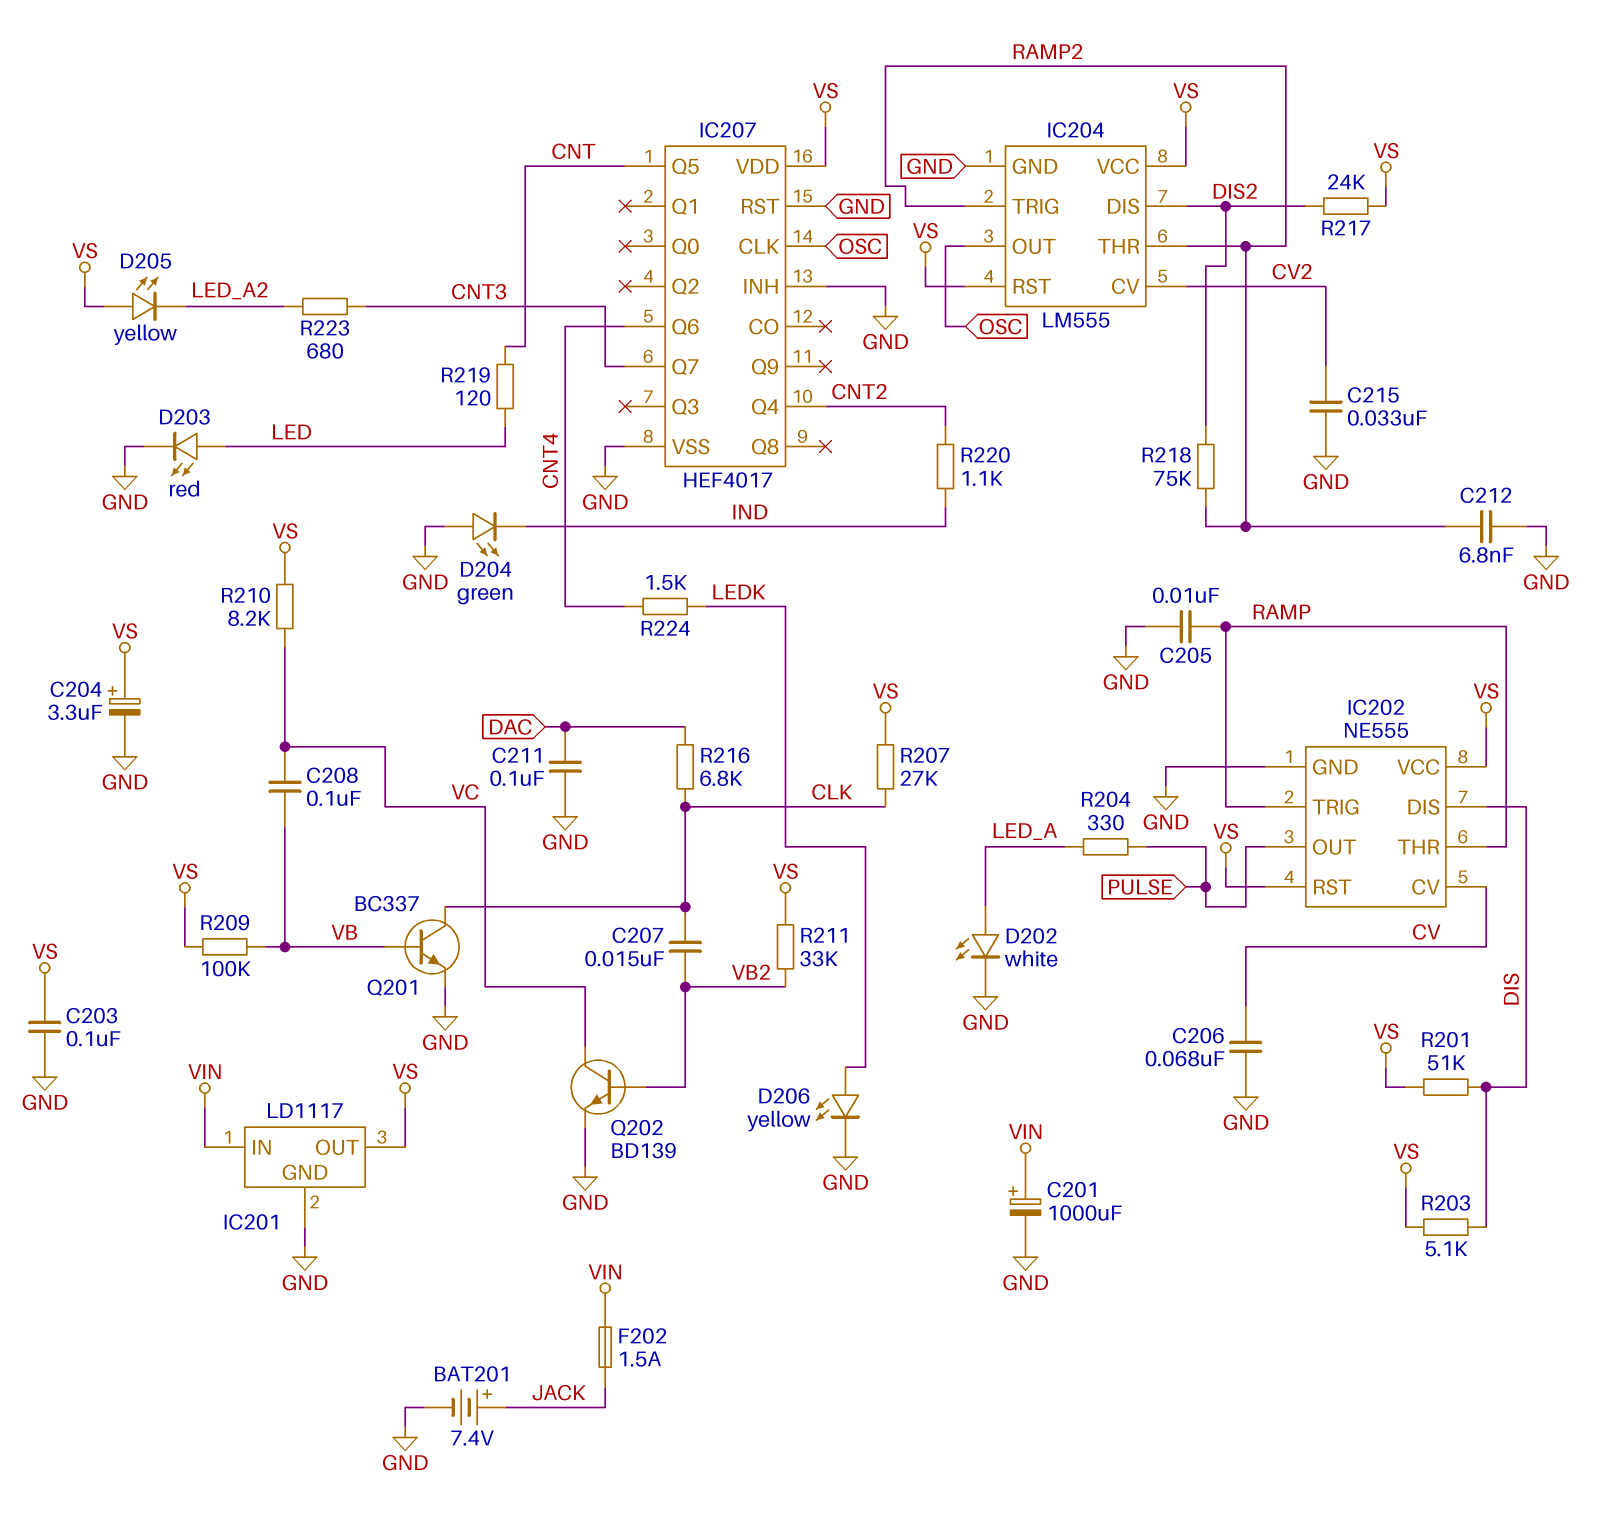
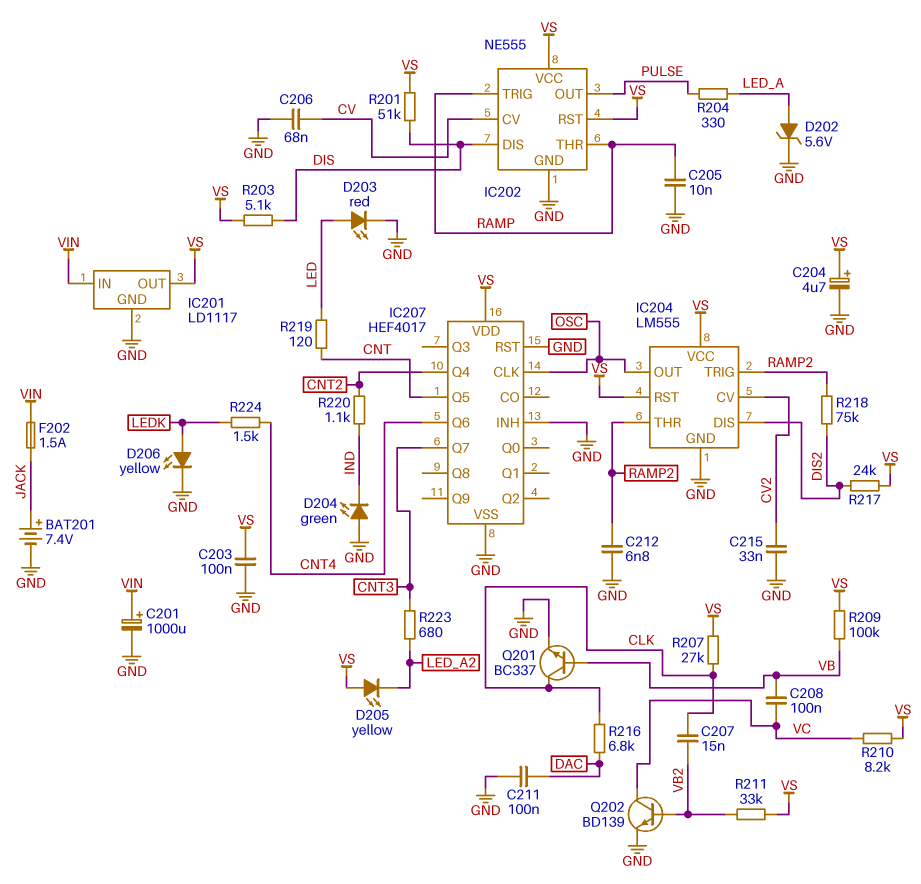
C204: 3.3uF (plus VS, minus GND) -> 4.7uF (plus VS, minus GND)
D202: LED white (A LED_A, K GND) -> zener 5.6V (A LED_A, K GND)

